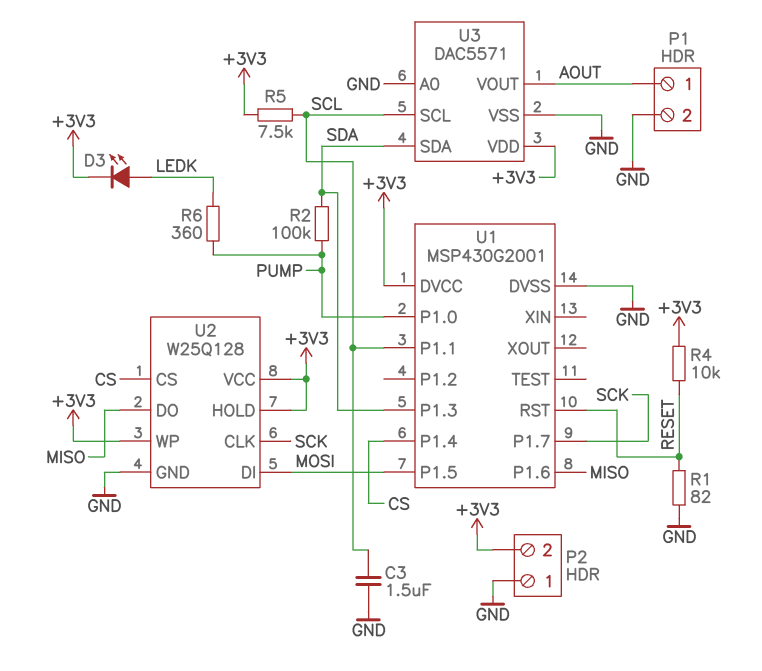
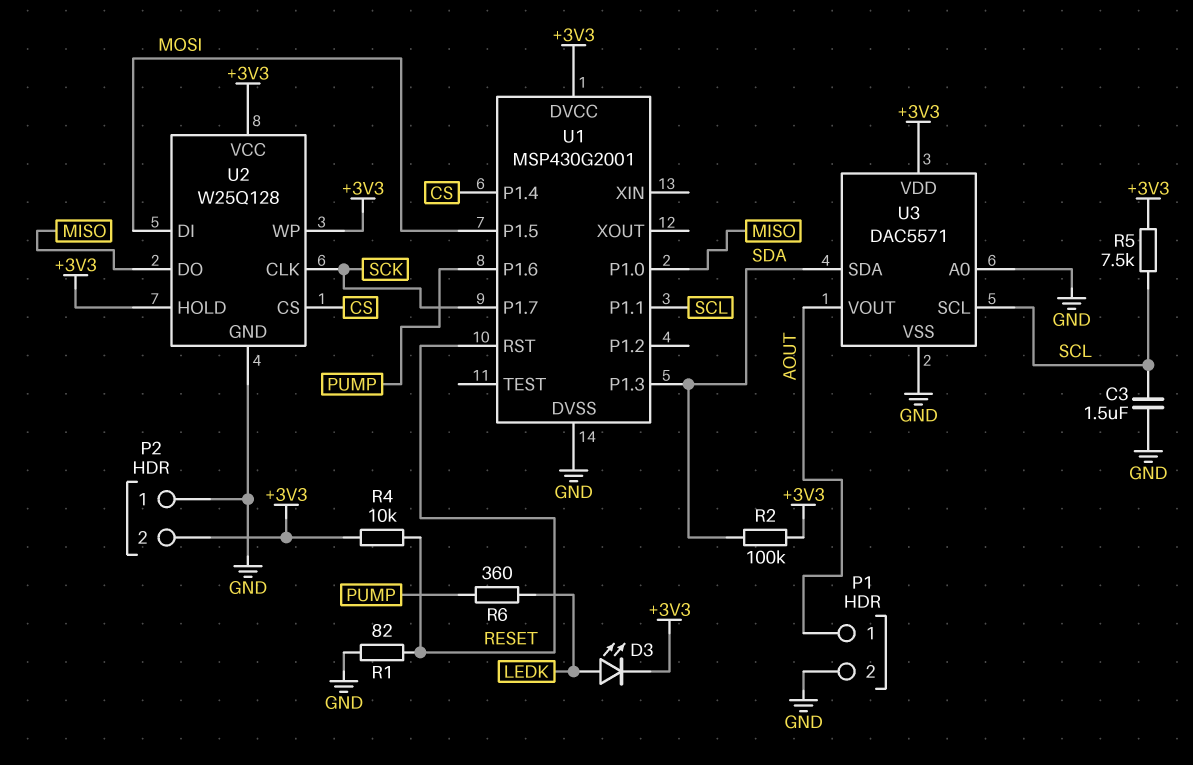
R2: 100k (PUMP, SDA) -> 100k (+3V3, SDA)
U1 pin P1.0: PUMP -> MISO
U1 pin P1.6: MISO -> PUMP

